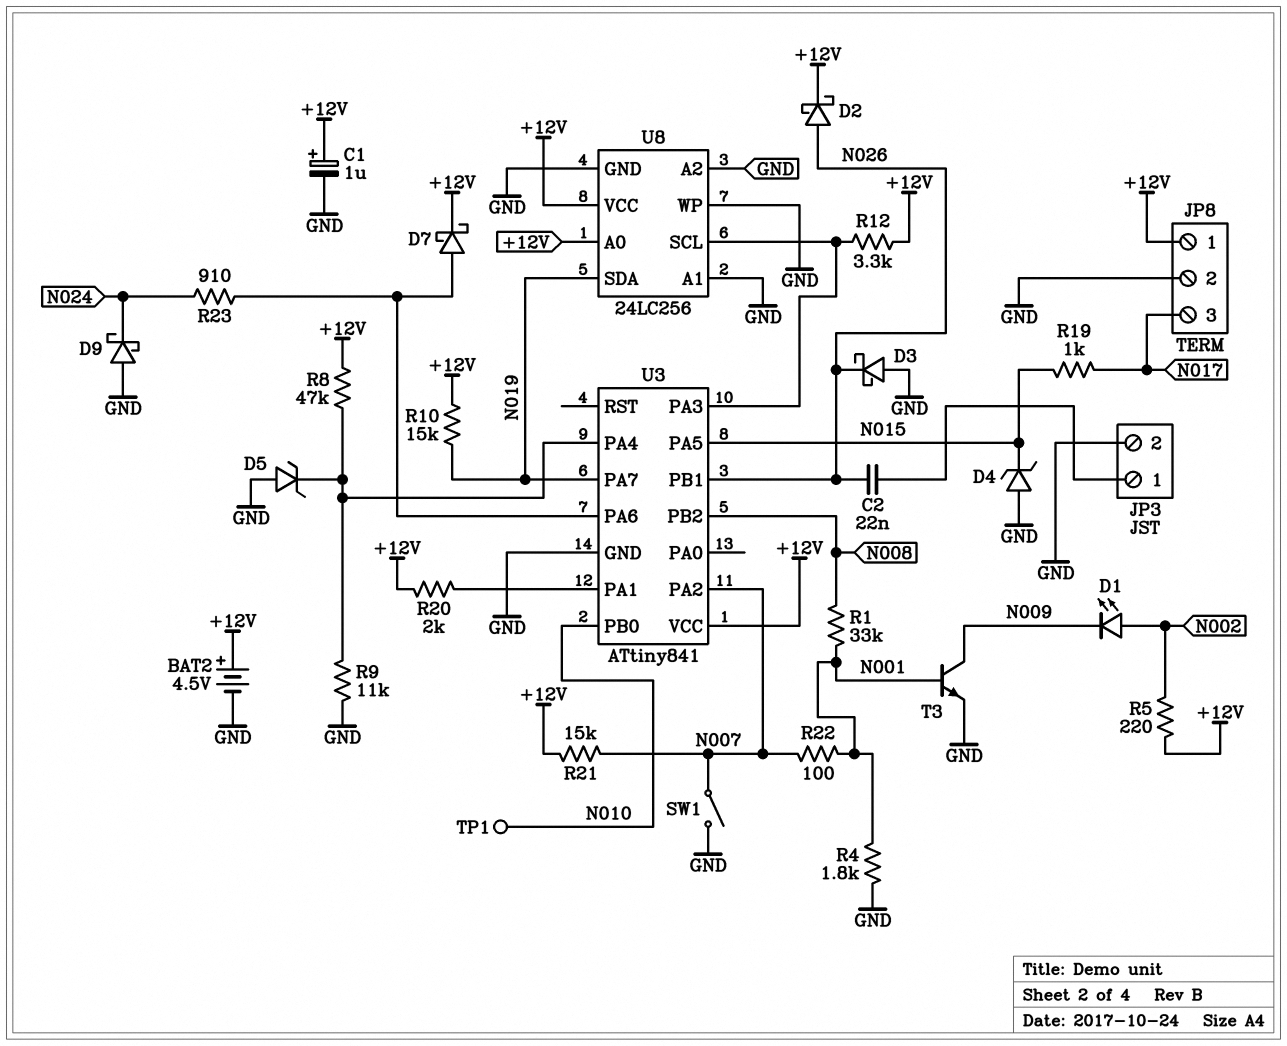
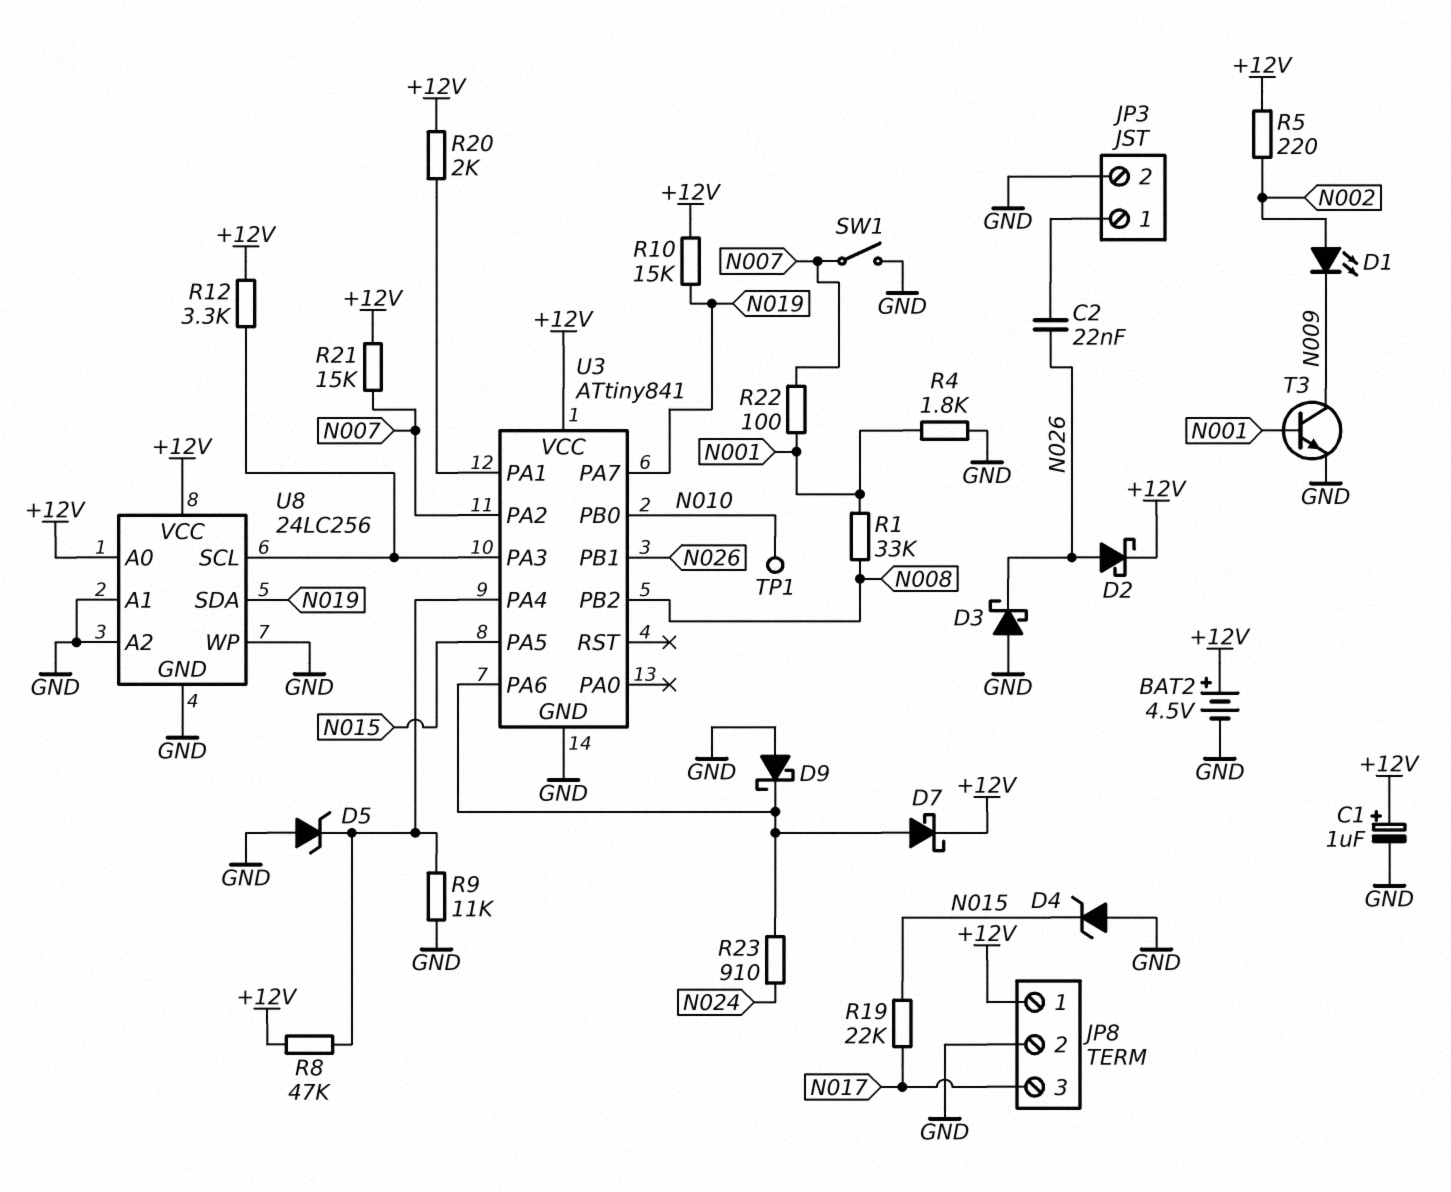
D9: schottky (A GND, K N024) -> schottky (A GND, K U3/PA6)
R19: 1k (N015, N017) -> 22k (N015, N017)

